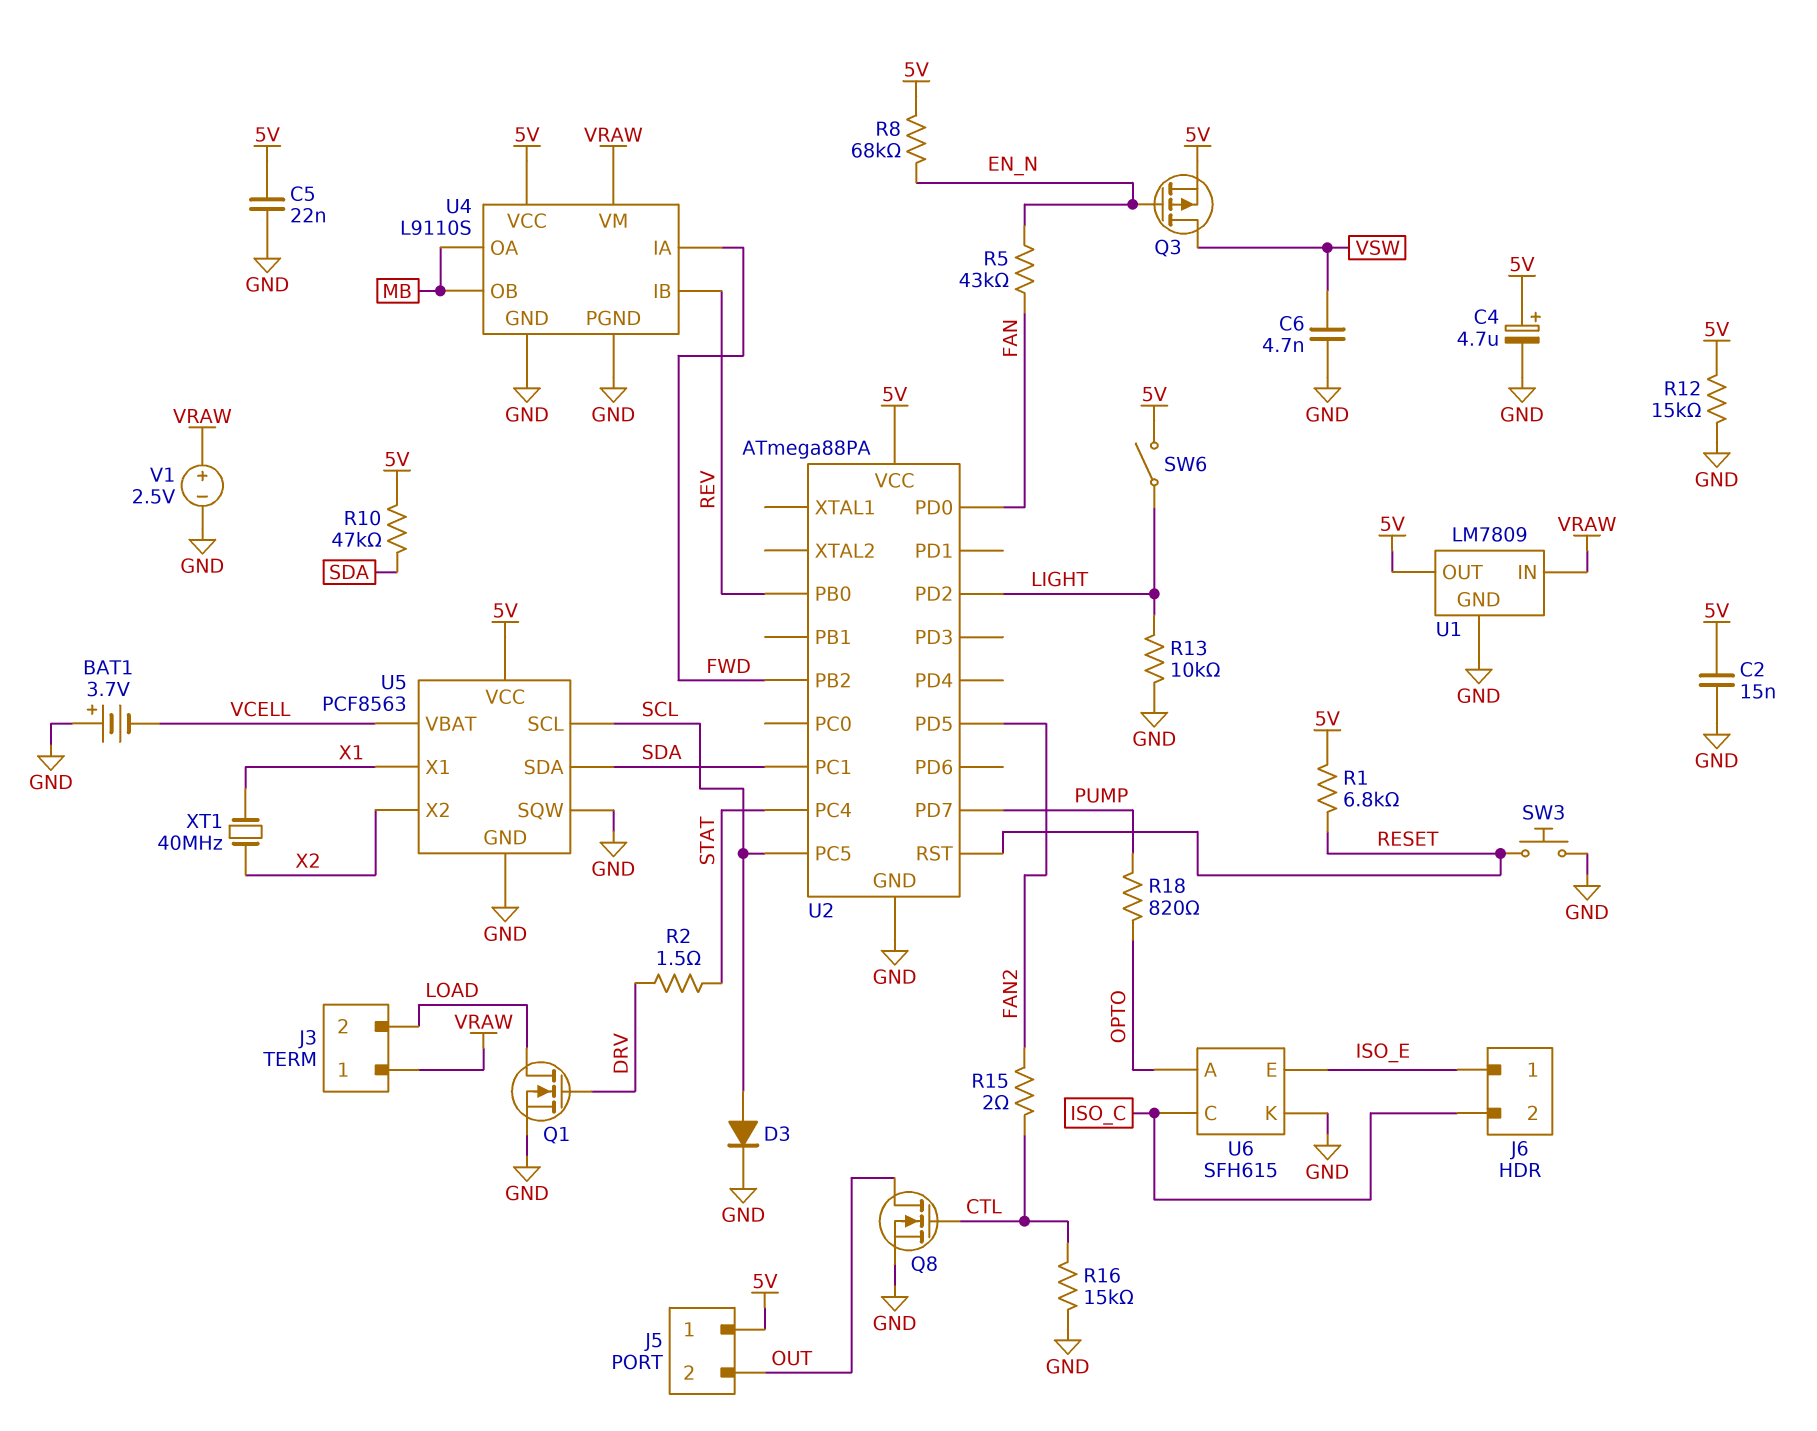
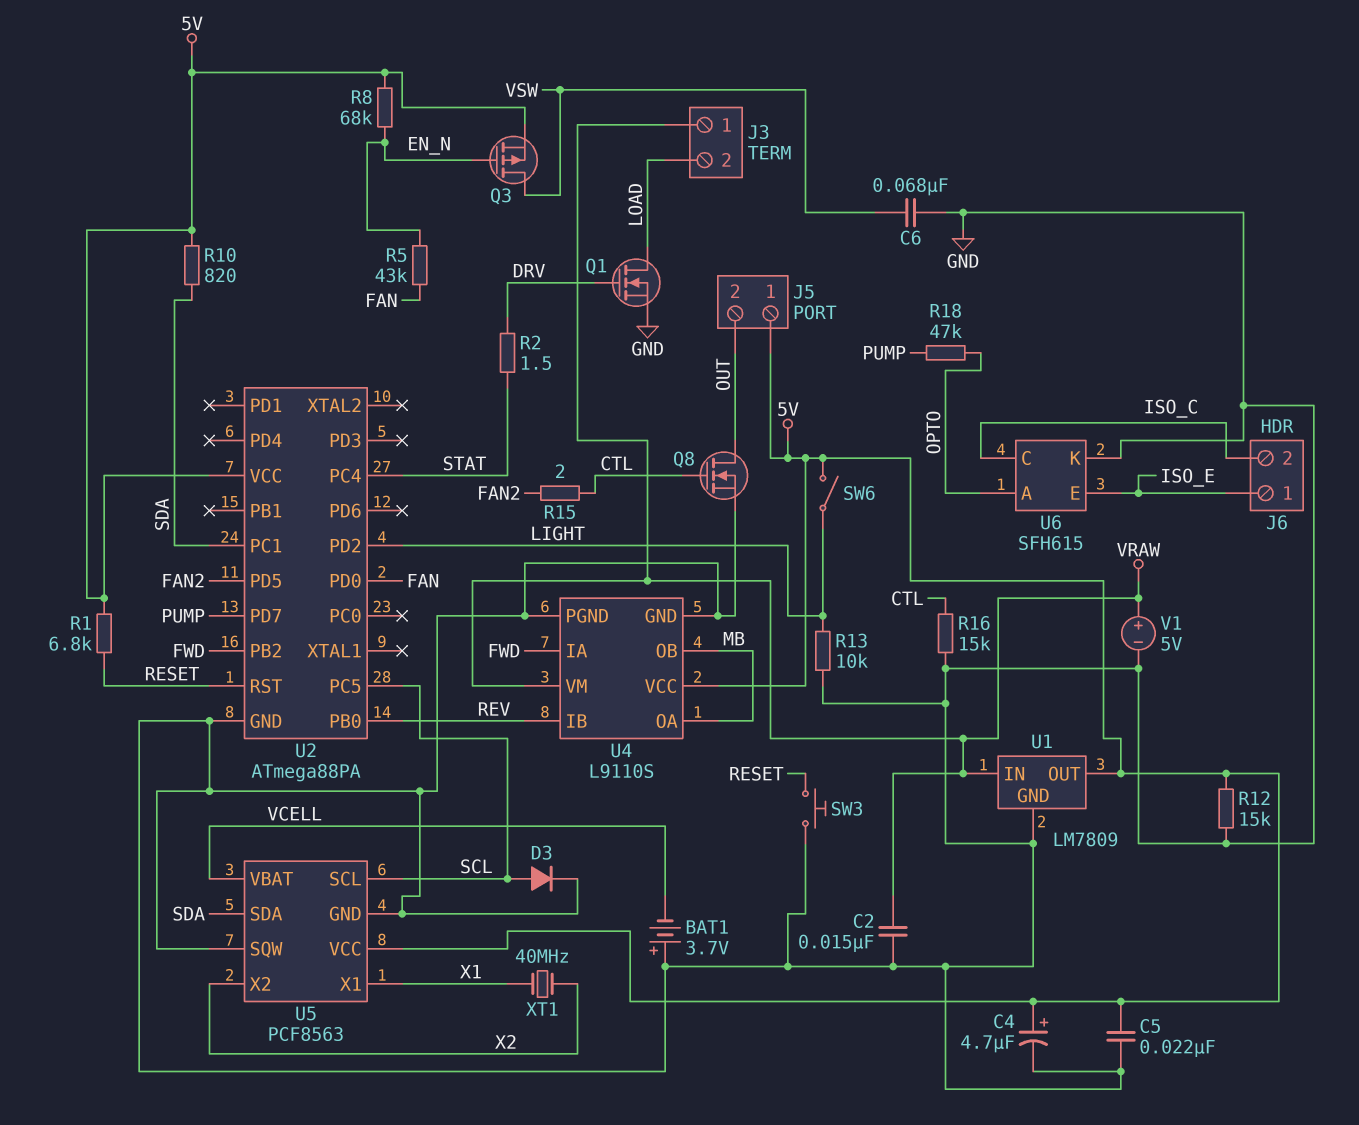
C2: 15nF (5V, GND) -> 15nF (GND, VRAW)
C6: 4.7nF (GND, VSW) -> 68nF (GND, VSW)
R10: 47k (5V, SDA) -> 820 (5V, SDA)
R18: 820 (OPTO, PUMP) -> 47k (OPTO, PUMP)
V1: 2.5V (plus VRAW, minus GND) -> 5V (plus VRAW, minus GND)

